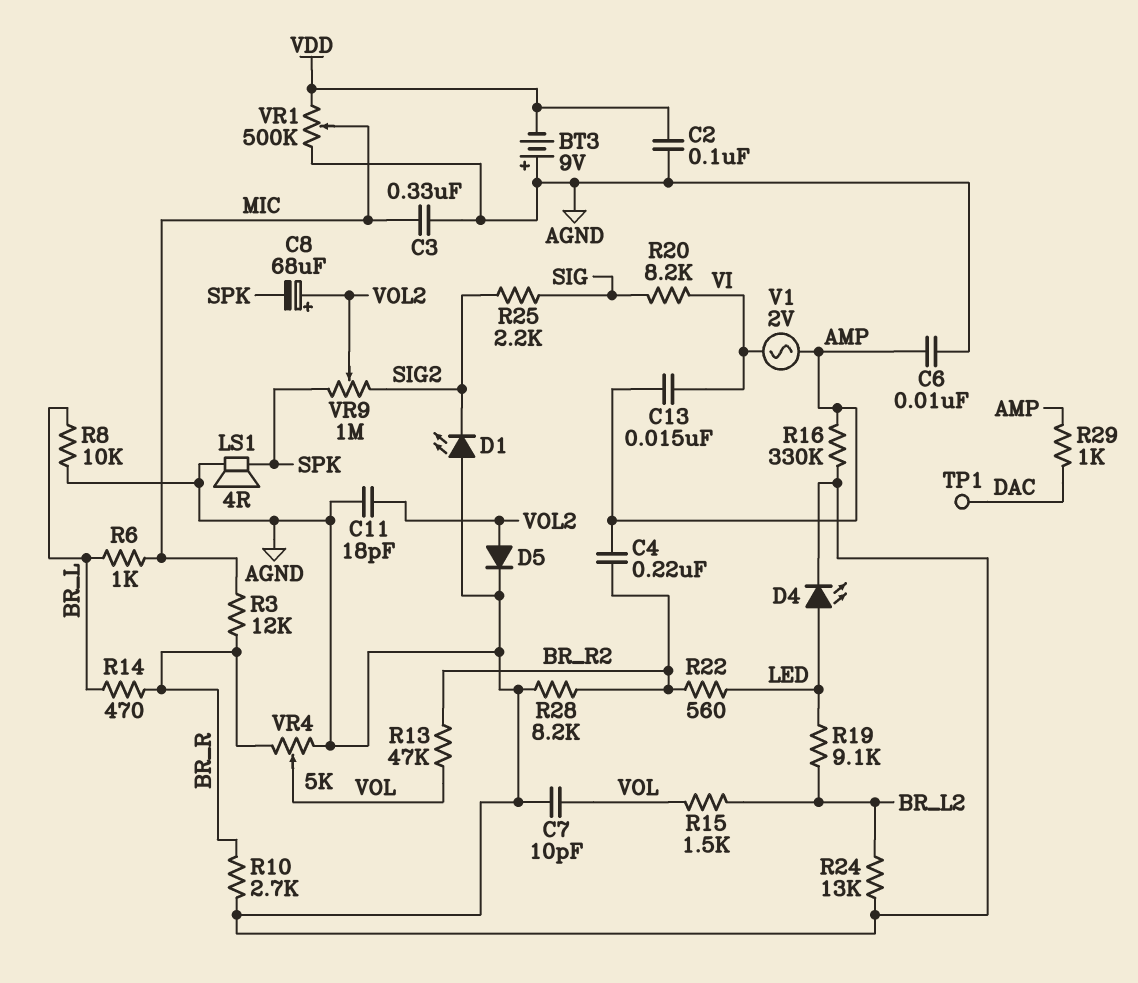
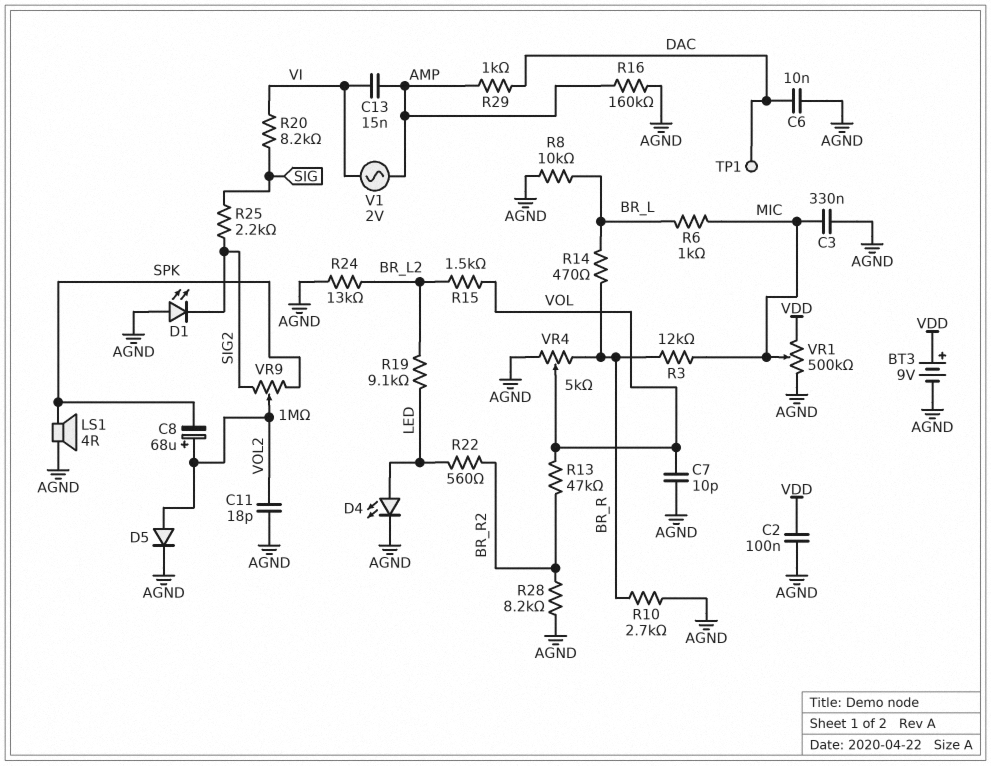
BT3: 9V (plus AGND, minus VDD) -> 9V (plus VDD, minus AGND)
C4: 220nF (AMP, BR_R2) -> none
C6: 10nF (AGND, AMP) -> 10nF (AGND, DAC)
R16: 330k (AGND, AMP) -> 160k (AGND, AMP)

